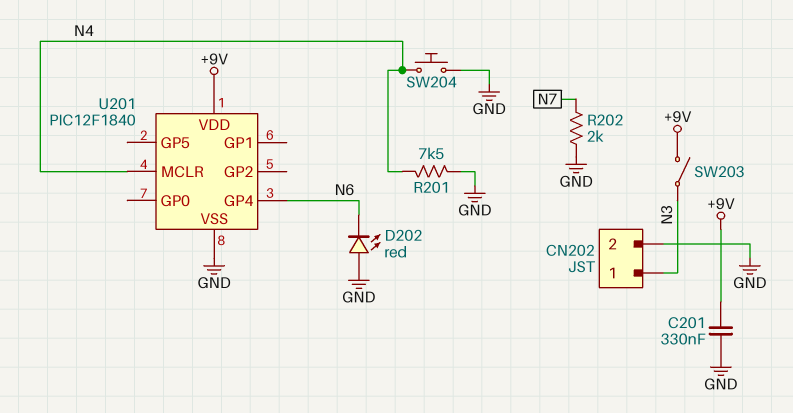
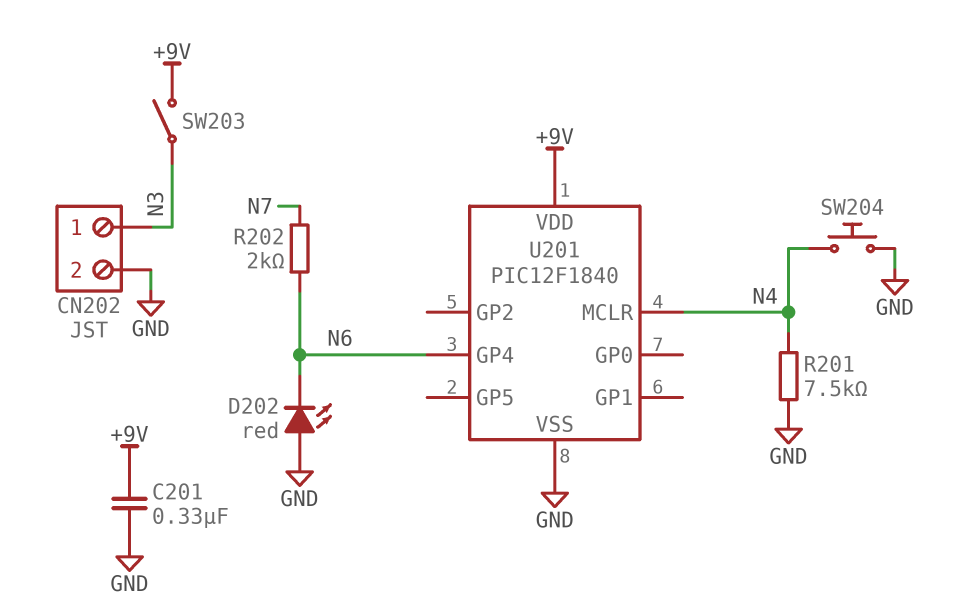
R202: 2k (GND, N7) -> 2k (N6, N7)

